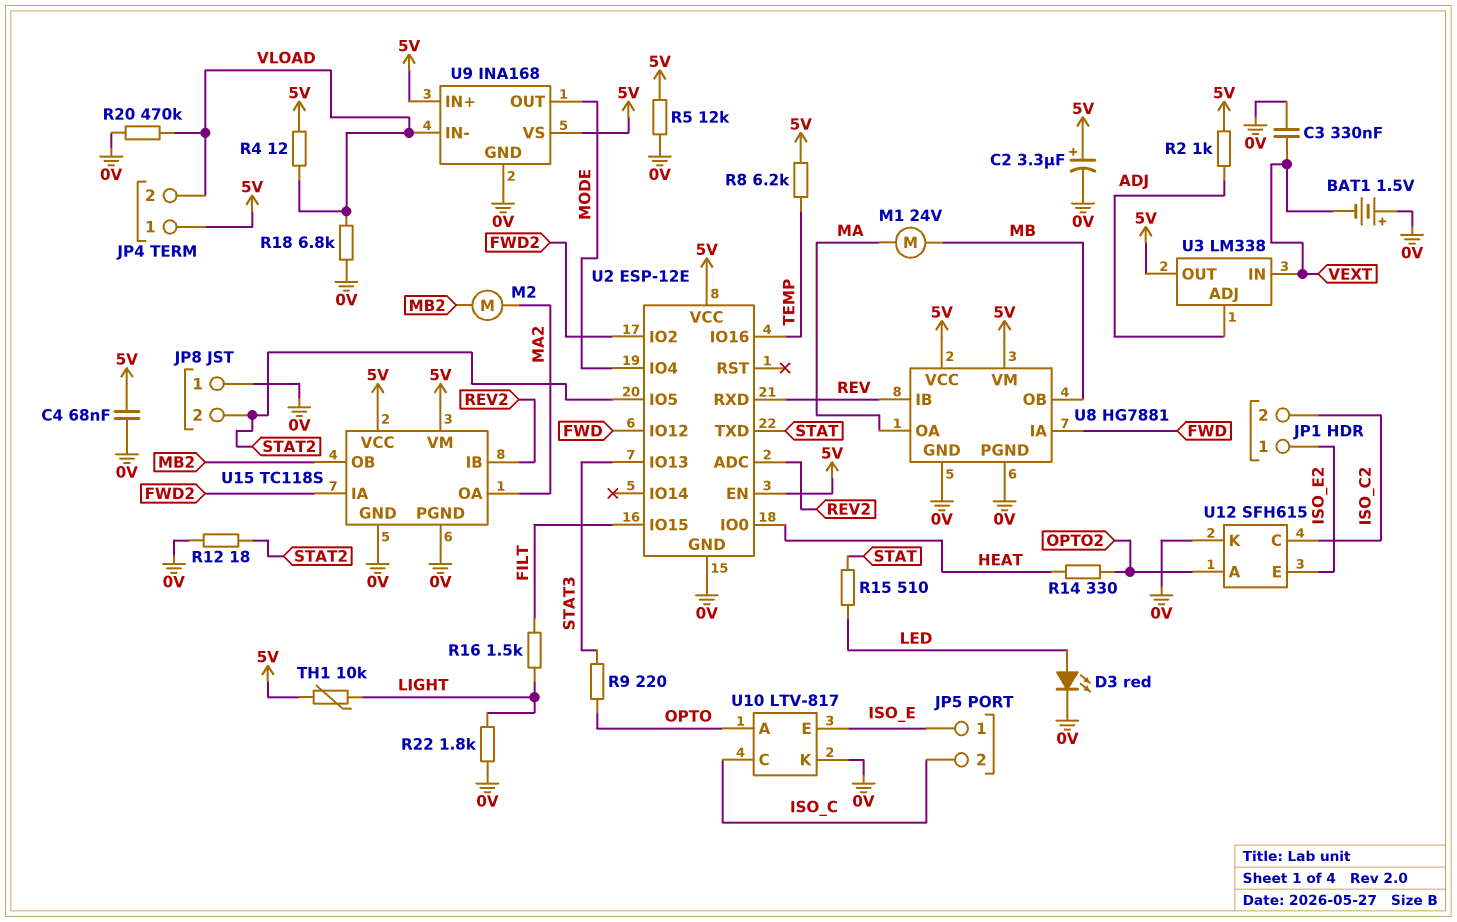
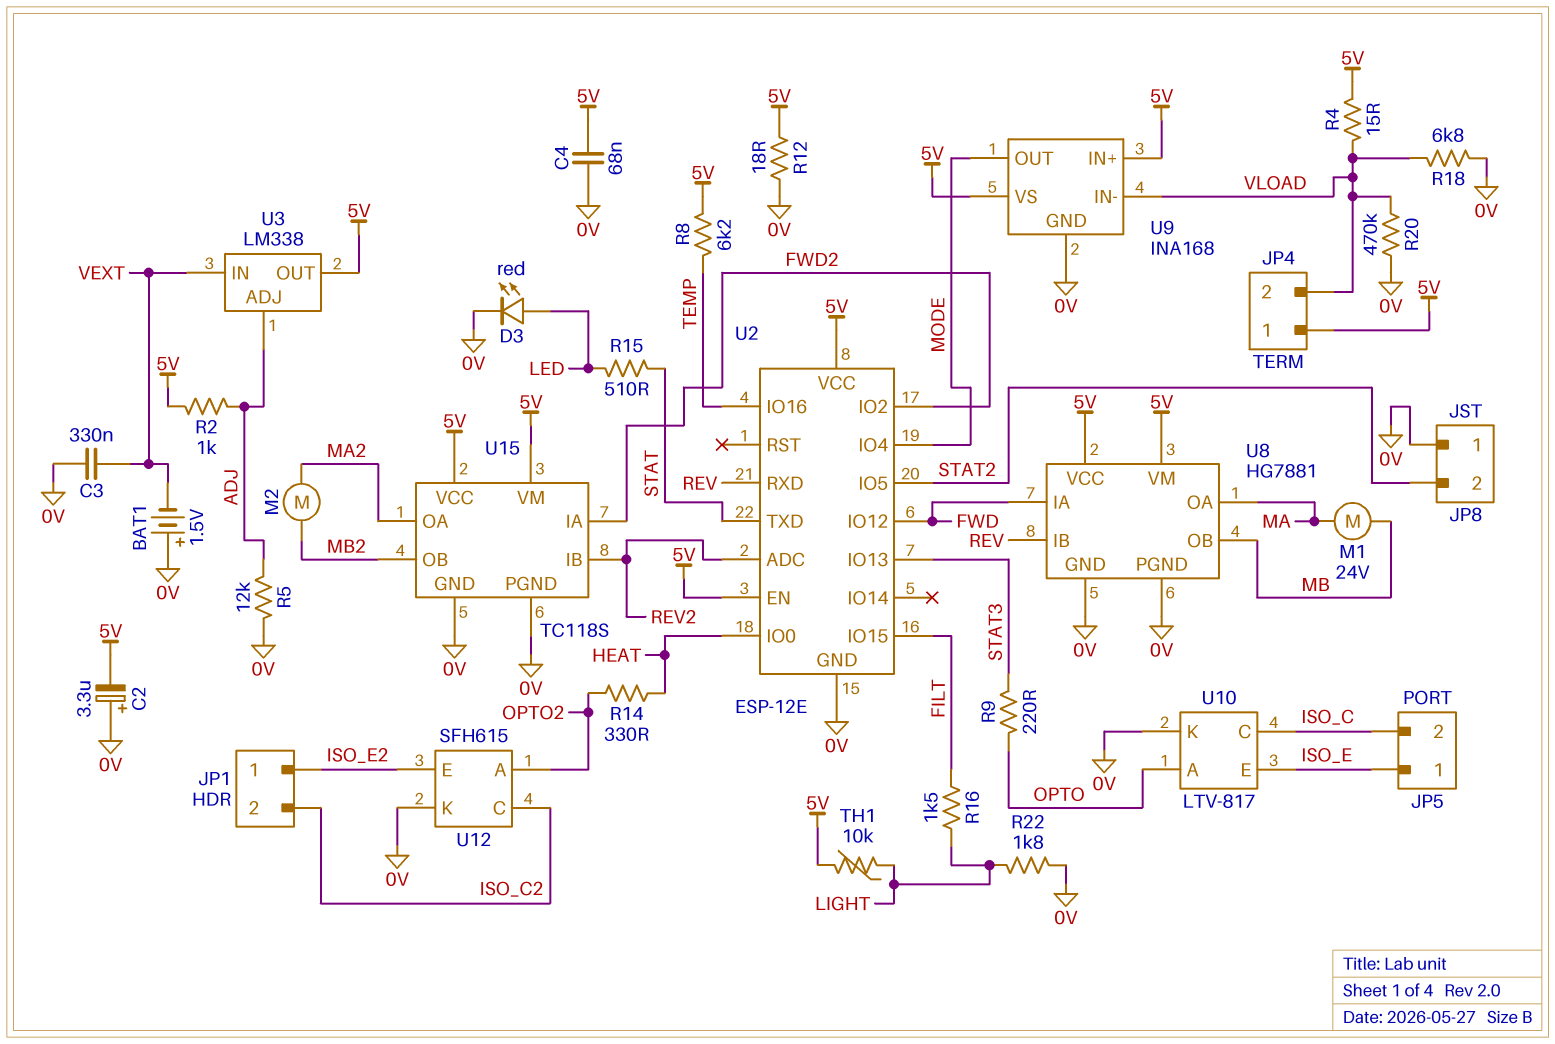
C2: 3.3uF (plus 5V, minus 0V) -> 3.3uF (plus 0V, minus 5V)
R4: 12 (5V, VLOAD) -> 15 (5V, VLOAD)
R5: 12k (0V, 5V) -> 12k (0V, ADJ)
R12: 18 (0V, STAT2) -> 18 (0V, 5V)

